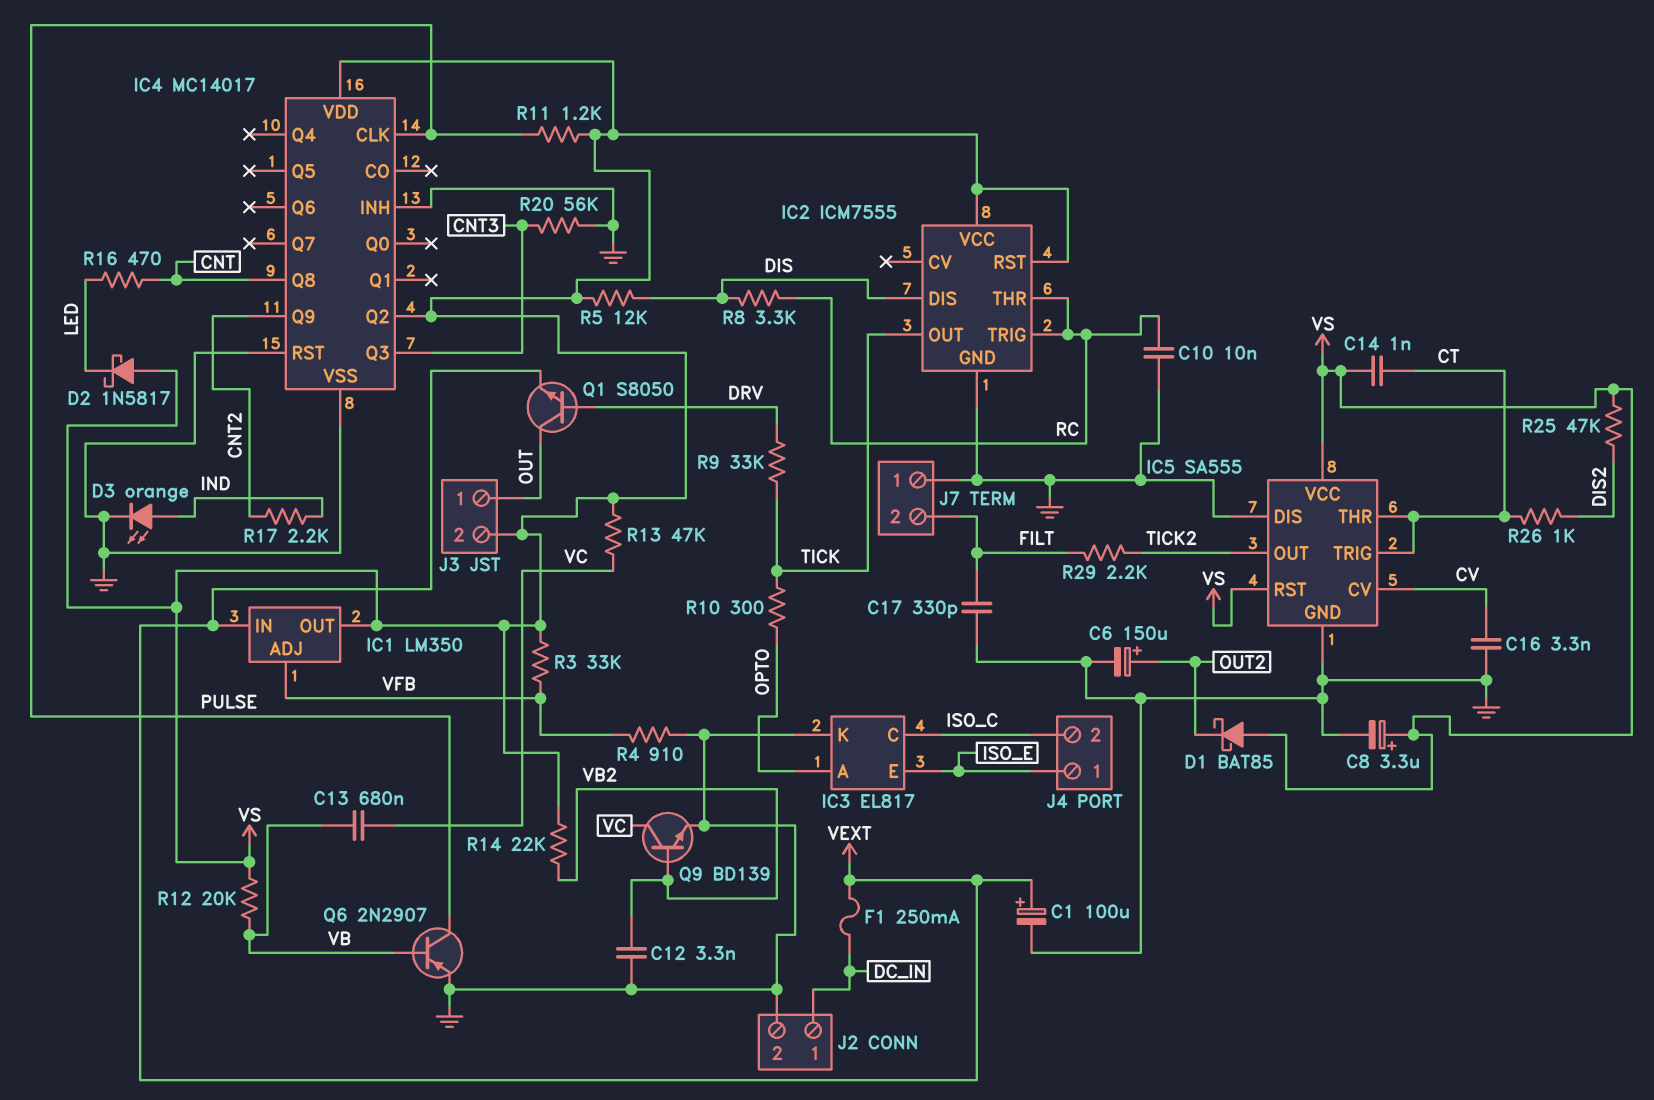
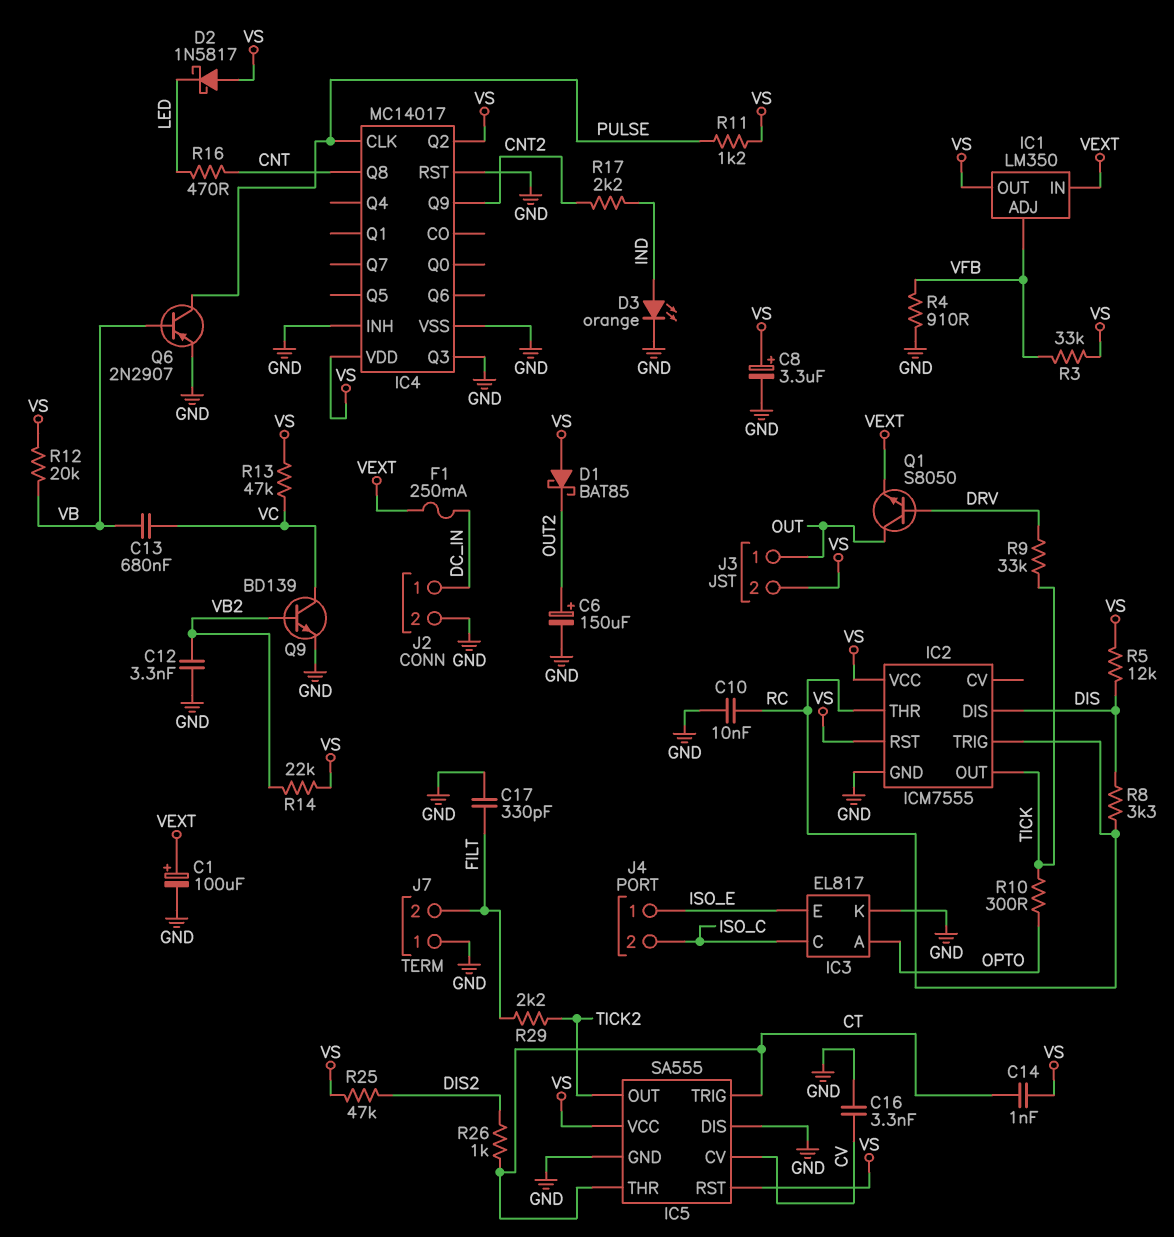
IC4 pin Q3: CNT3 -> GND
R20: 56k (CNT3, GND) -> none

